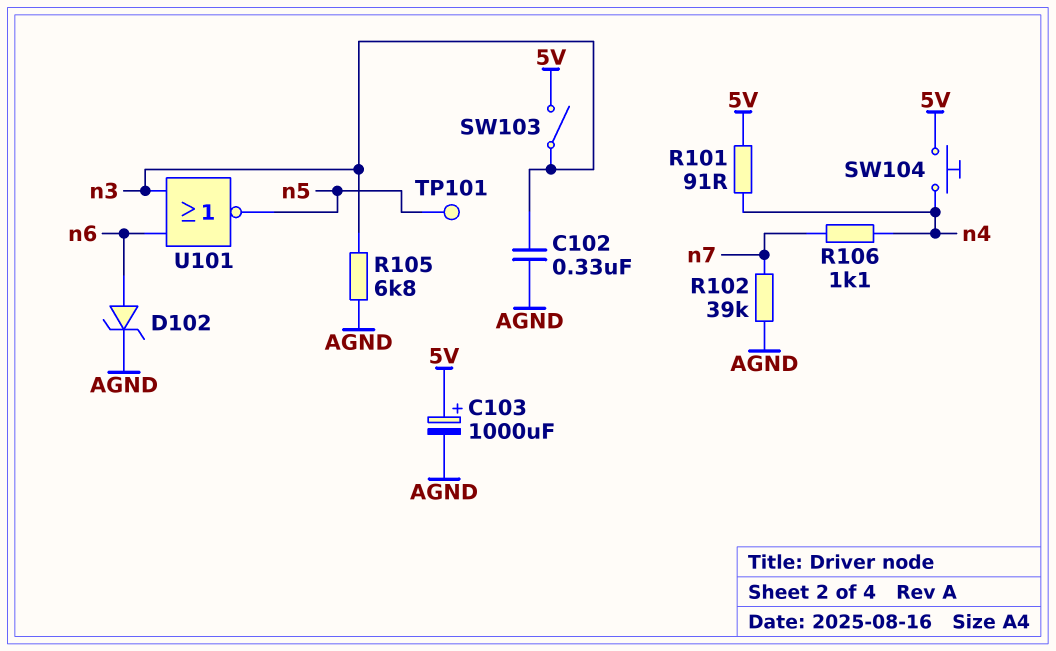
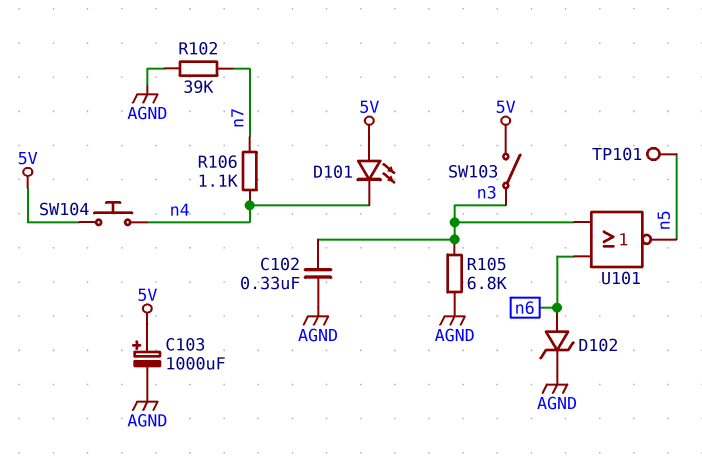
D101: none -> LED (A 5V, K n4)
R101: 91 (5V, n4) -> none

